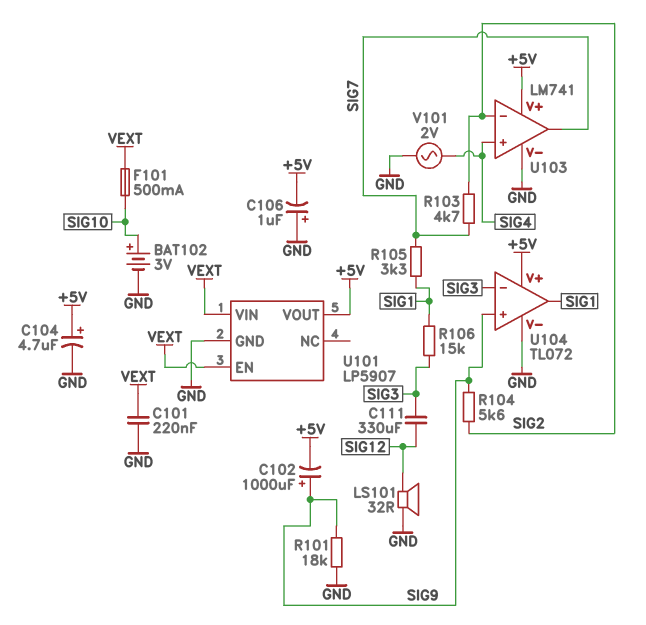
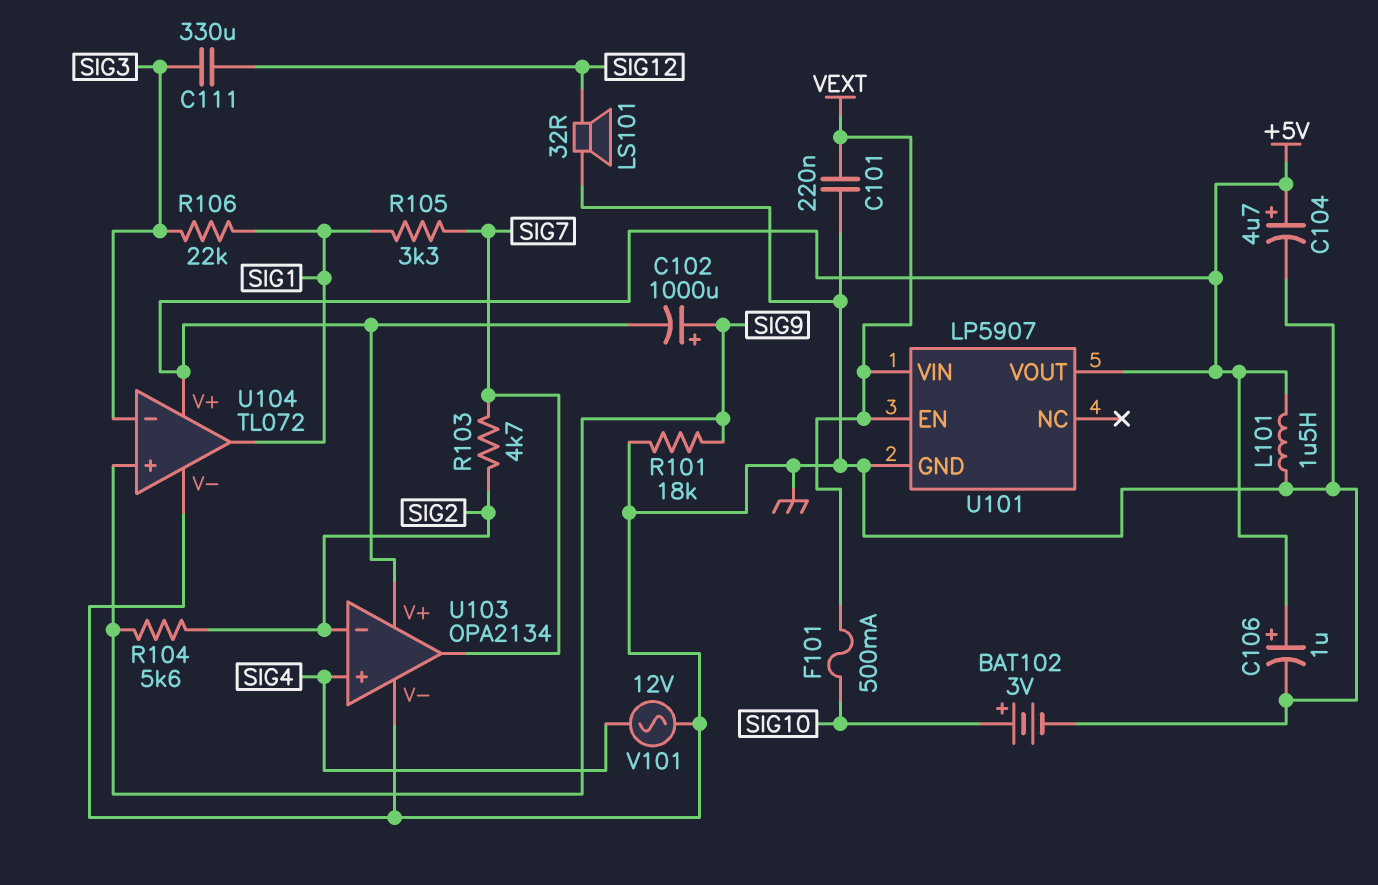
C106: 1uF (plus GND, minus +5V) -> 1uF (plus +5V, minus GND)
L101: none -> 1.5uH (+5V, GND)
R106: 15k (SIG1, SIG3) -> 22k (SIG1, SIG3)
U103: LM741 -> OPA2134
V101: AC 2V (GND, SIG4) -> AC 12V (GND, SIG4)

